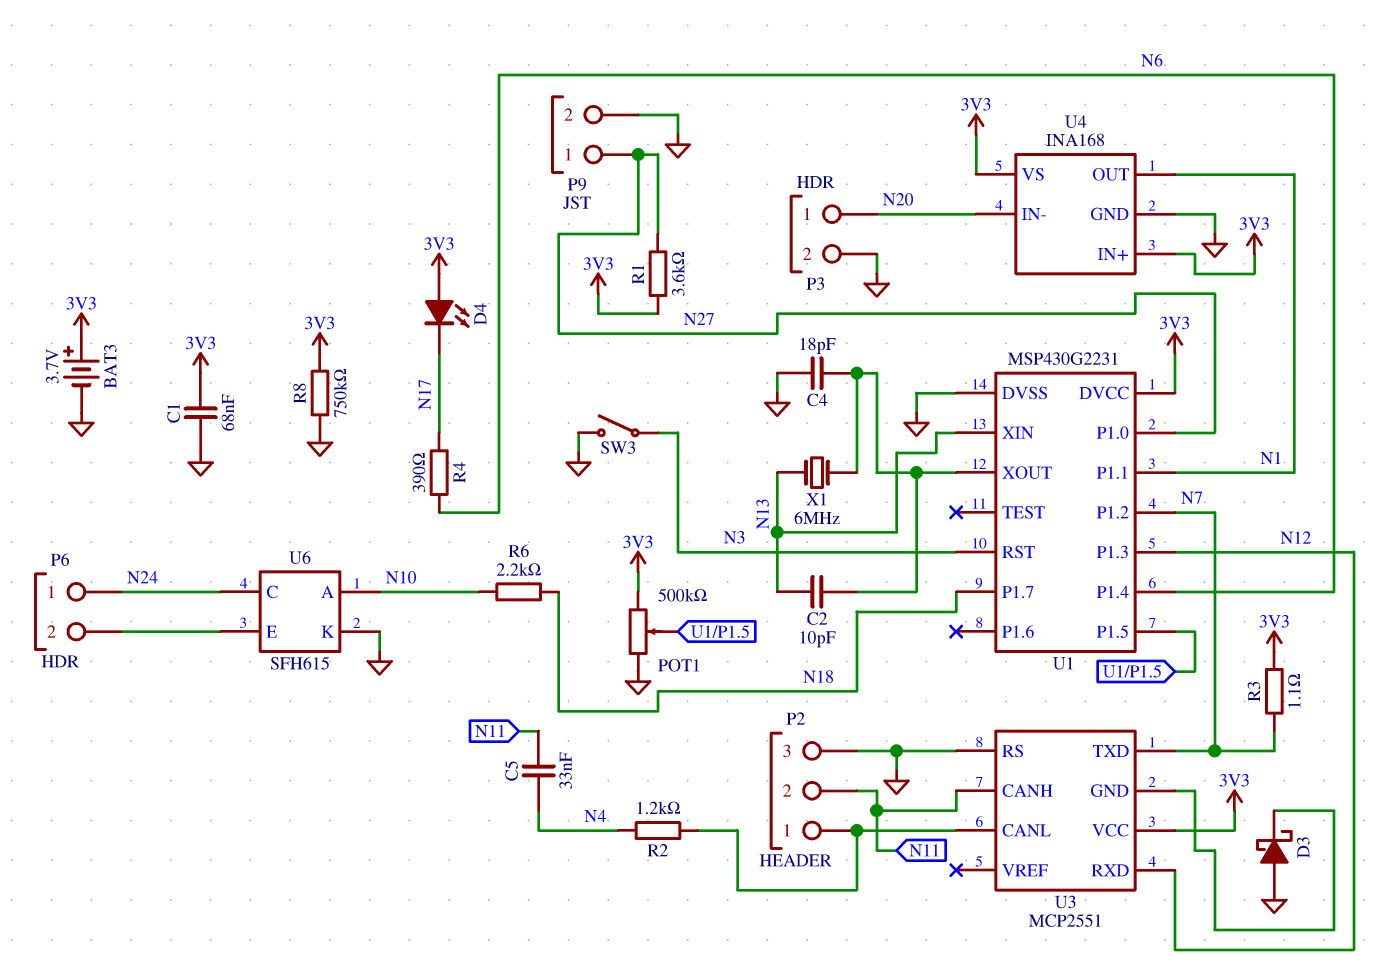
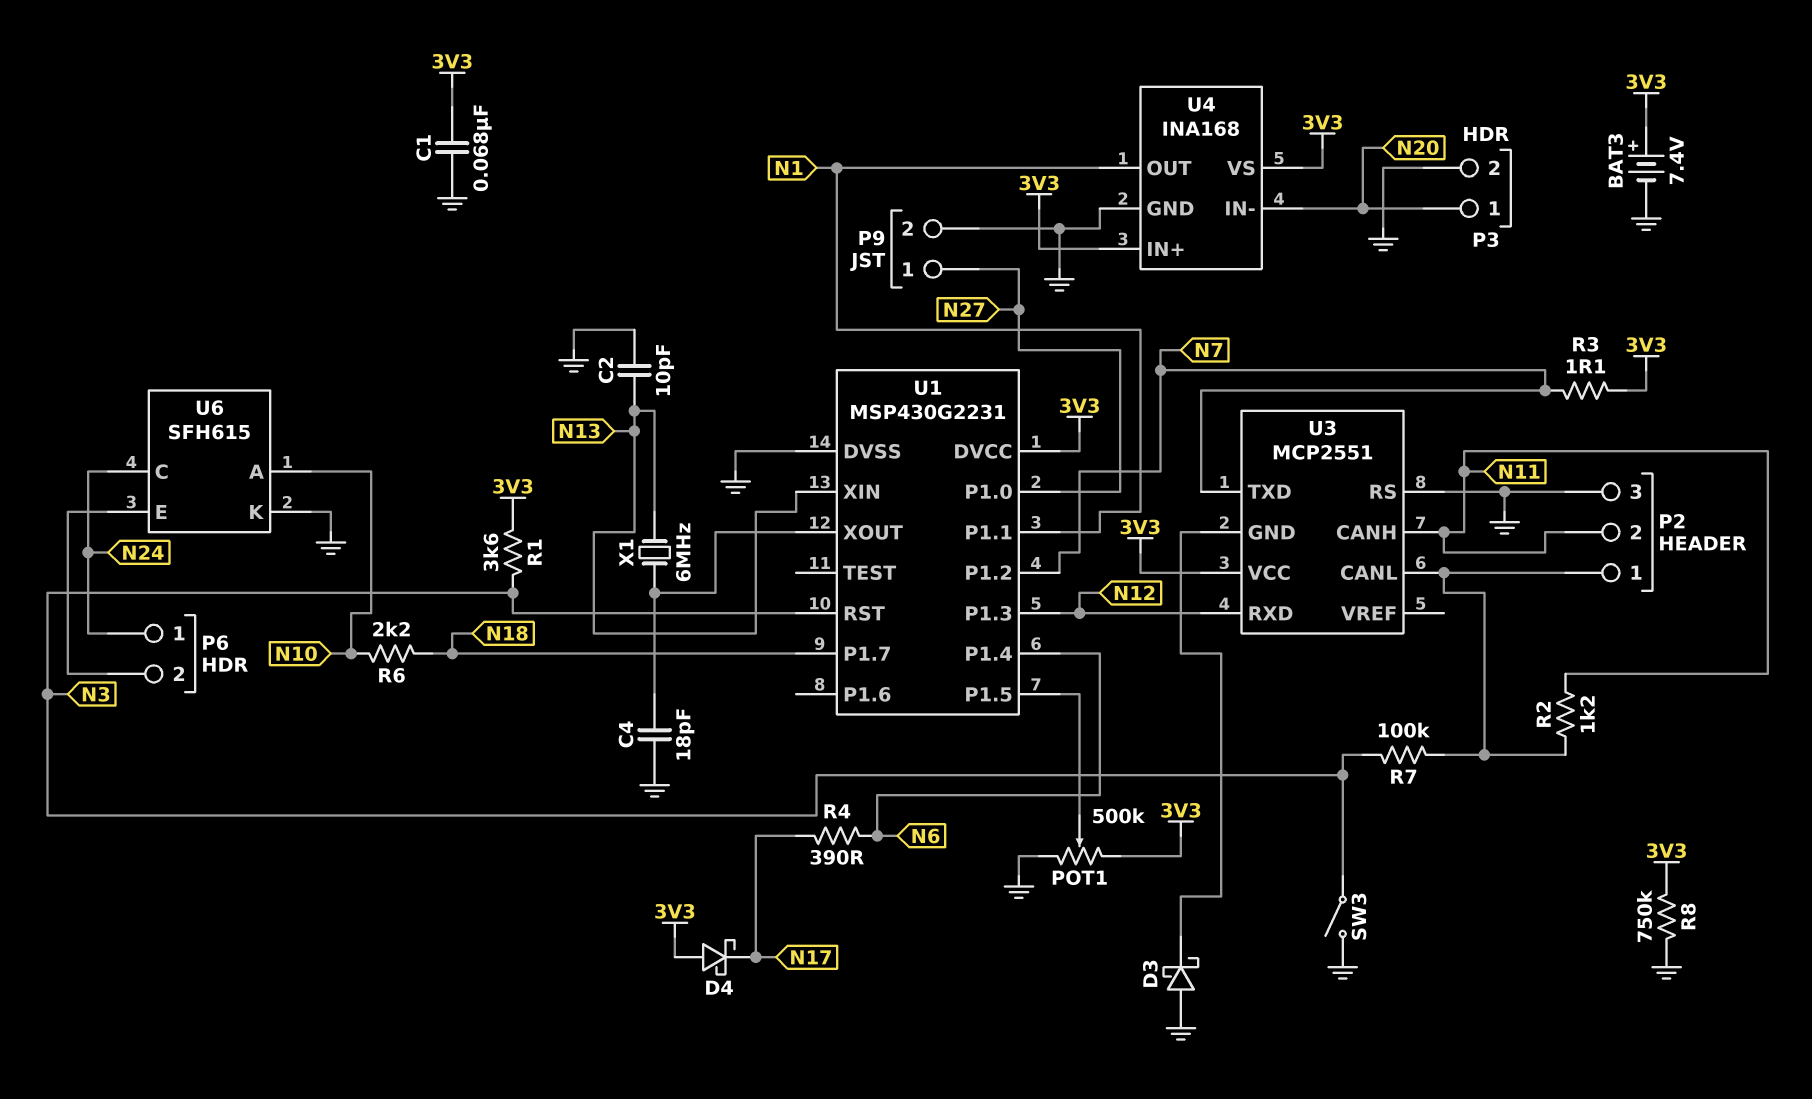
BAT3: 3.7V (plus 3V3, minus GND) -> 7.4V (plus 3V3, minus GND)
C2: 10pF (N13, U1/XOUT) -> 10pF (GND, N13)
C5: 33nF (N4, N11) -> none
D4: LED (A 3V3, K N17) -> schottky (A 3V3, K N17)
R1: 3.6k (3V3, N27) -> 3.6k (3V3, N3)
R2: 1.2k (N4, P2/1) -> 1.2k (N11, P2/1)
R7: none -> 100k (N3, P2/1)

